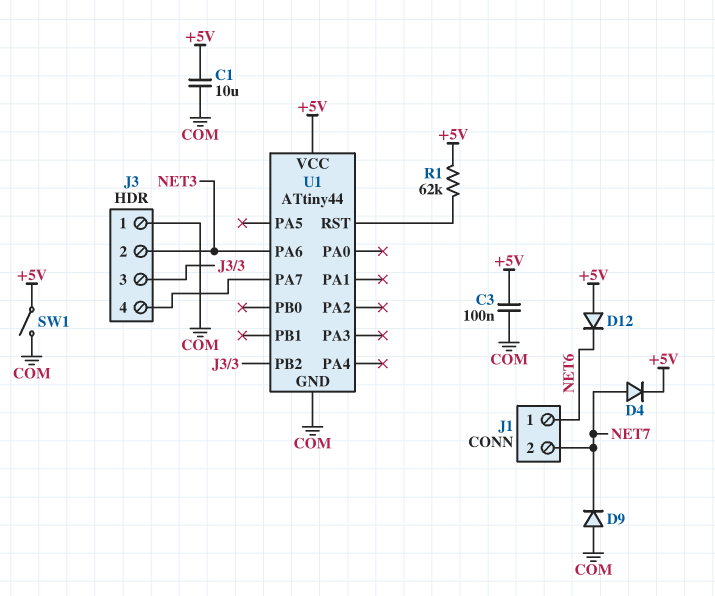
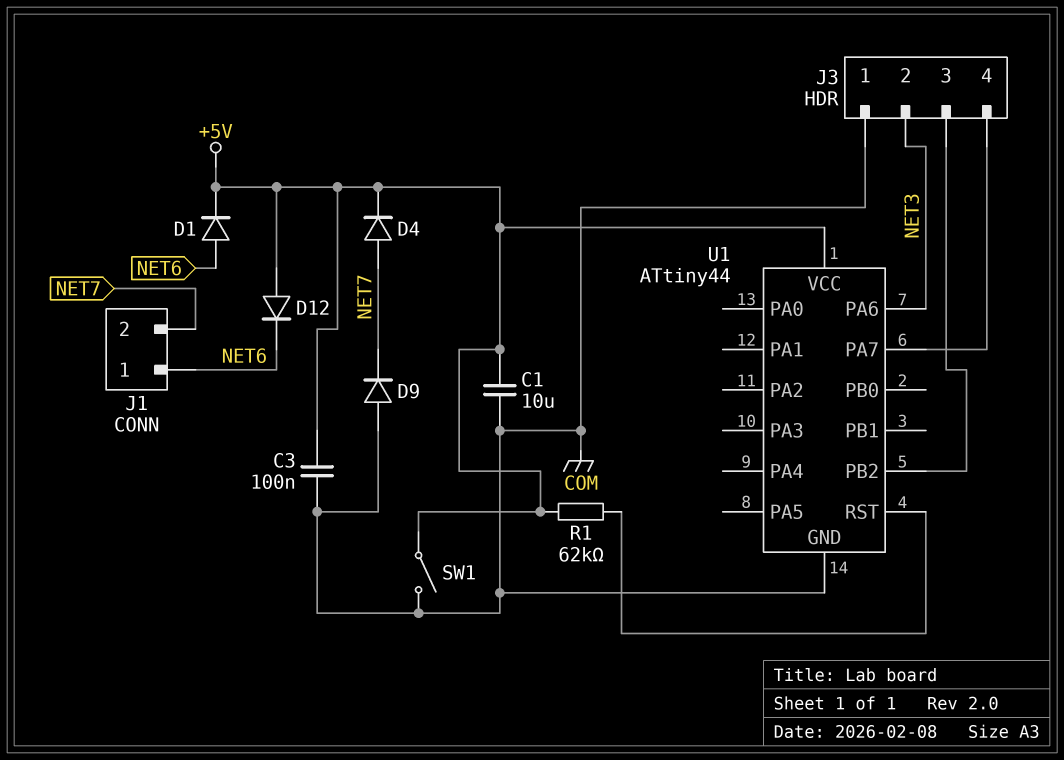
D1: none -> diode (A NET6, K +5V)

